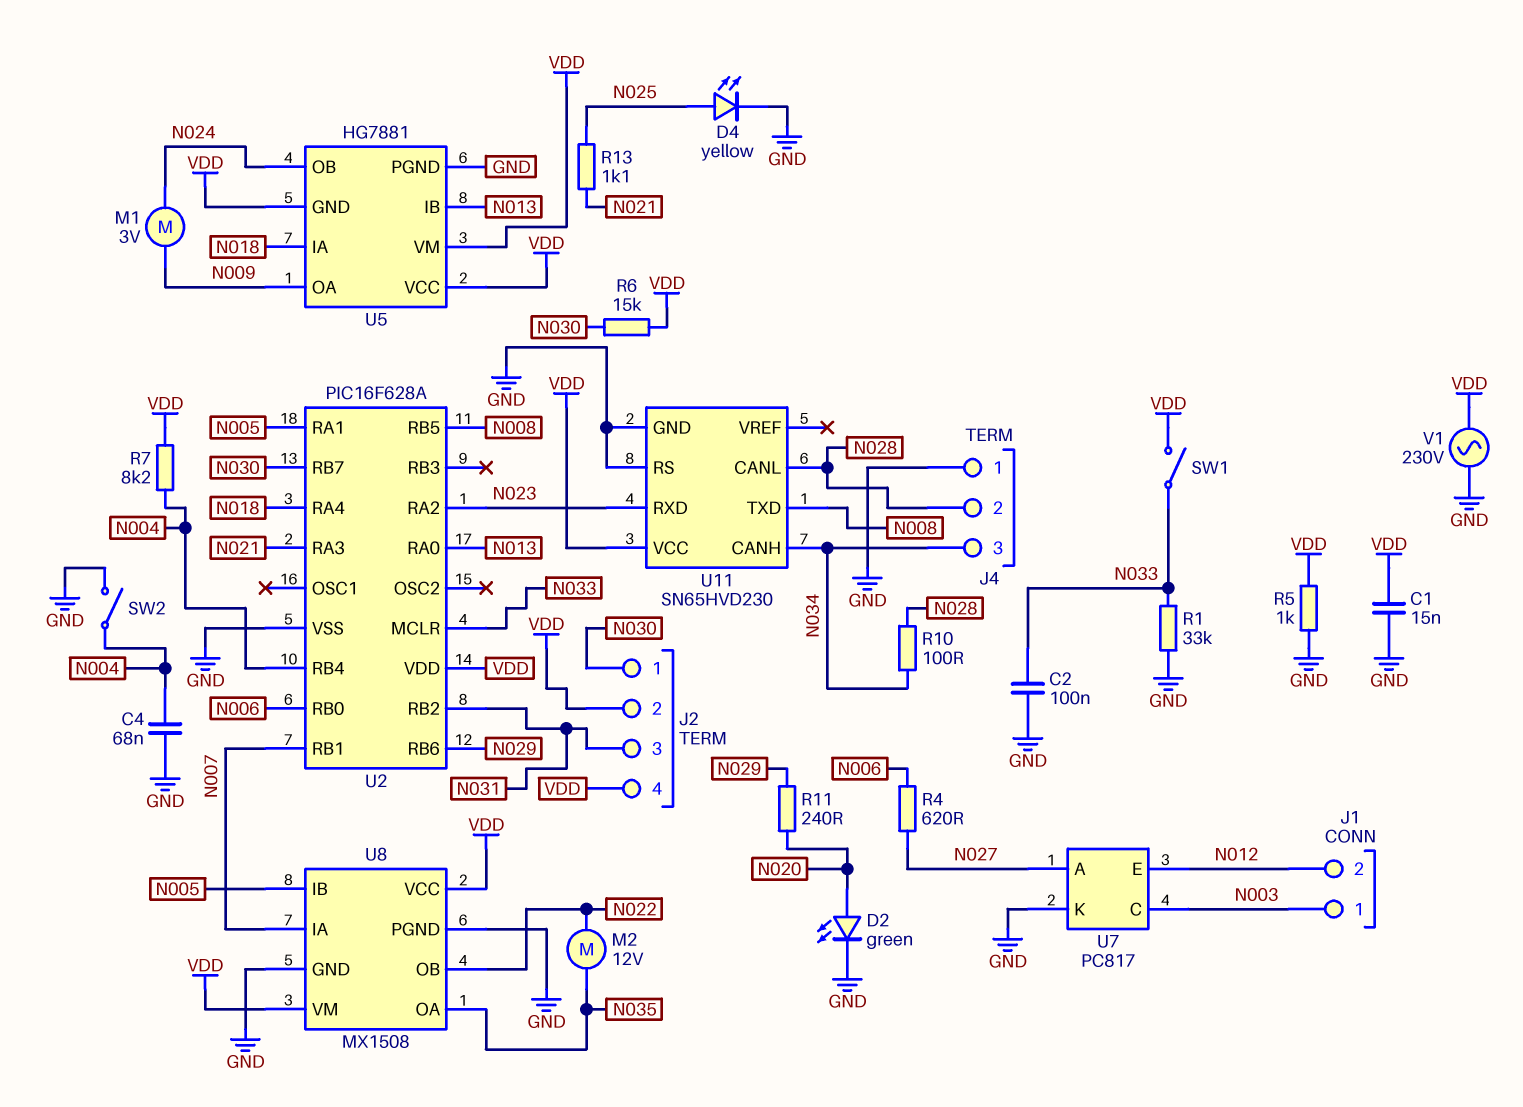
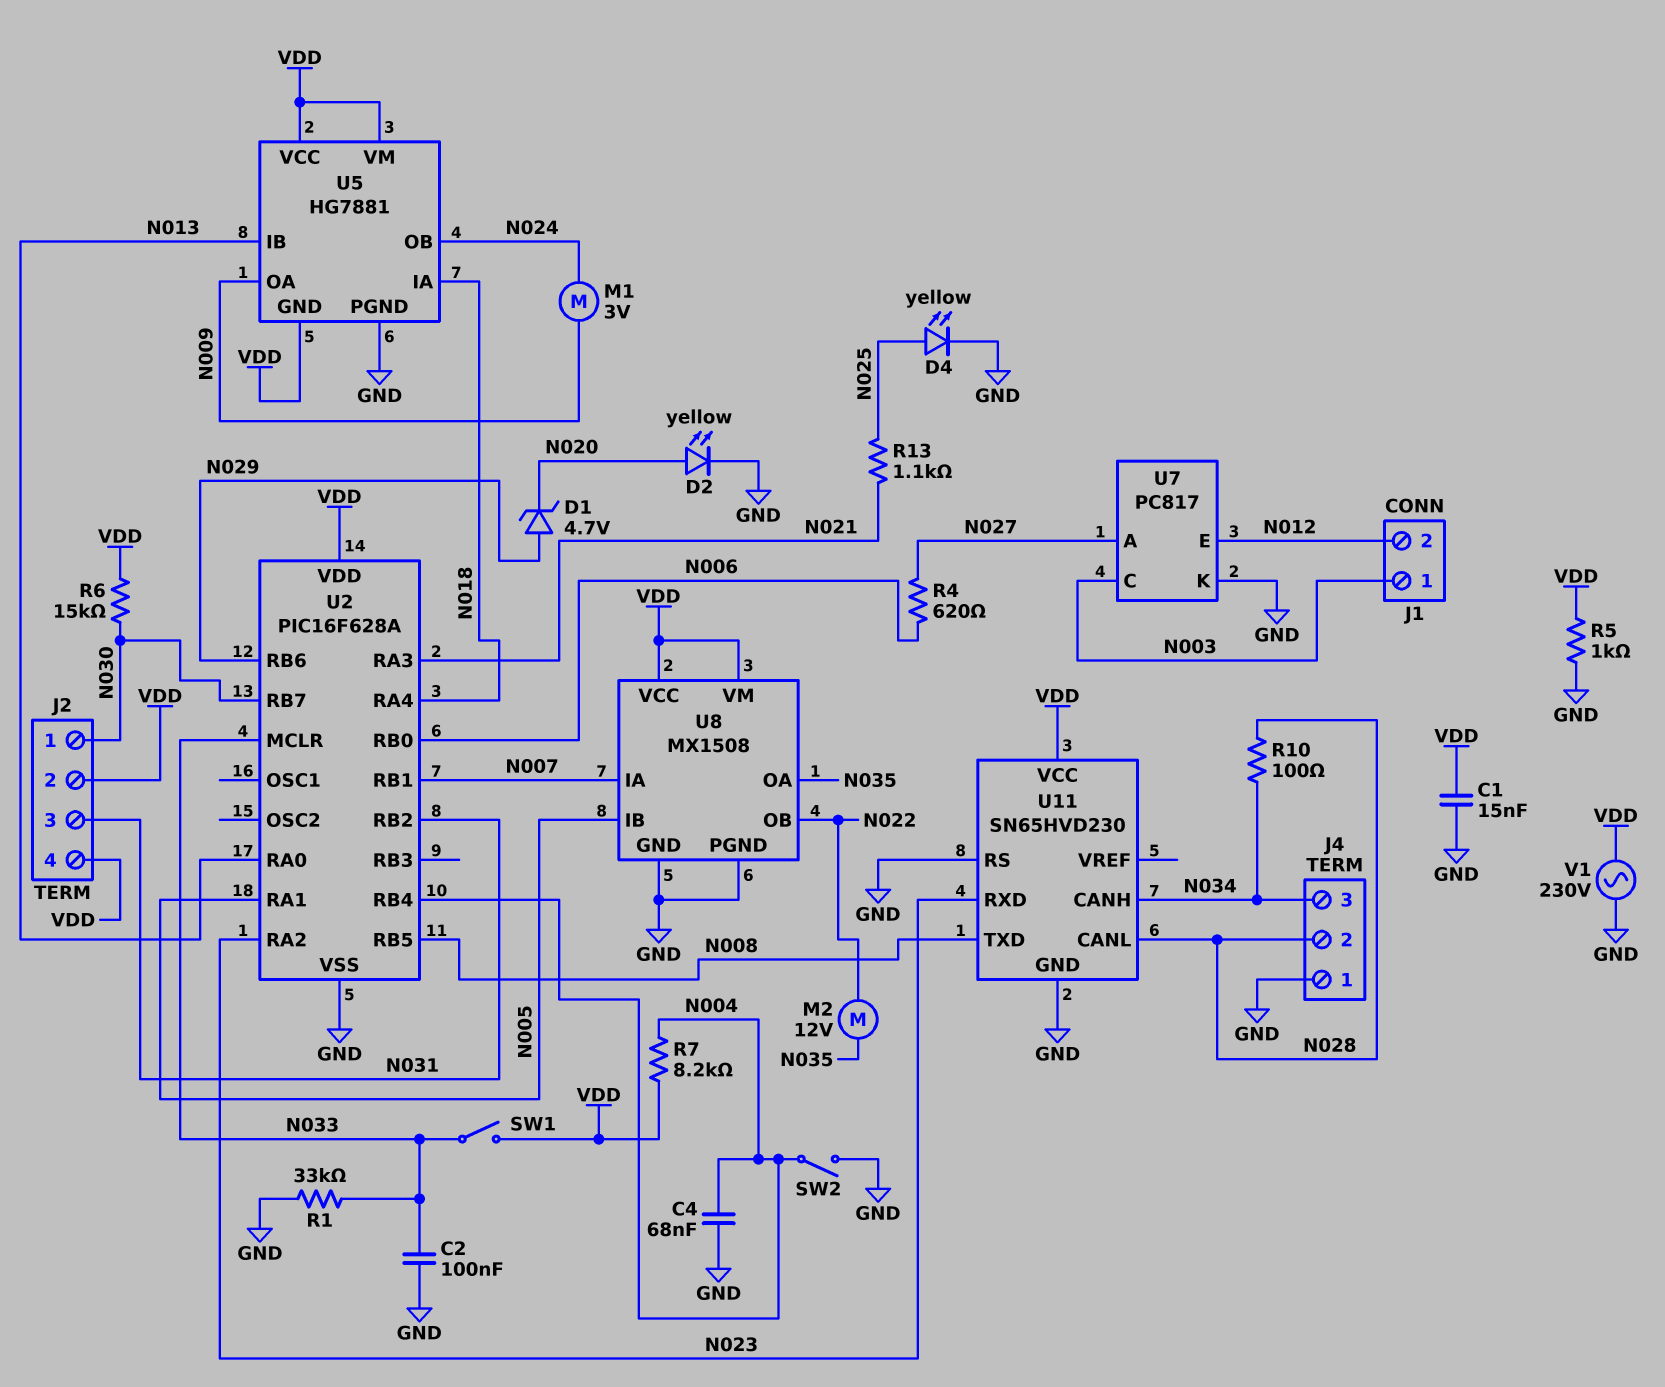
D1: none -> zener 4.7V (A N029, K N020)
D2: LED green (A N020, K GND) -> LED yellow (A N020, K GND)
R11: 240 (N020, N029) -> none

